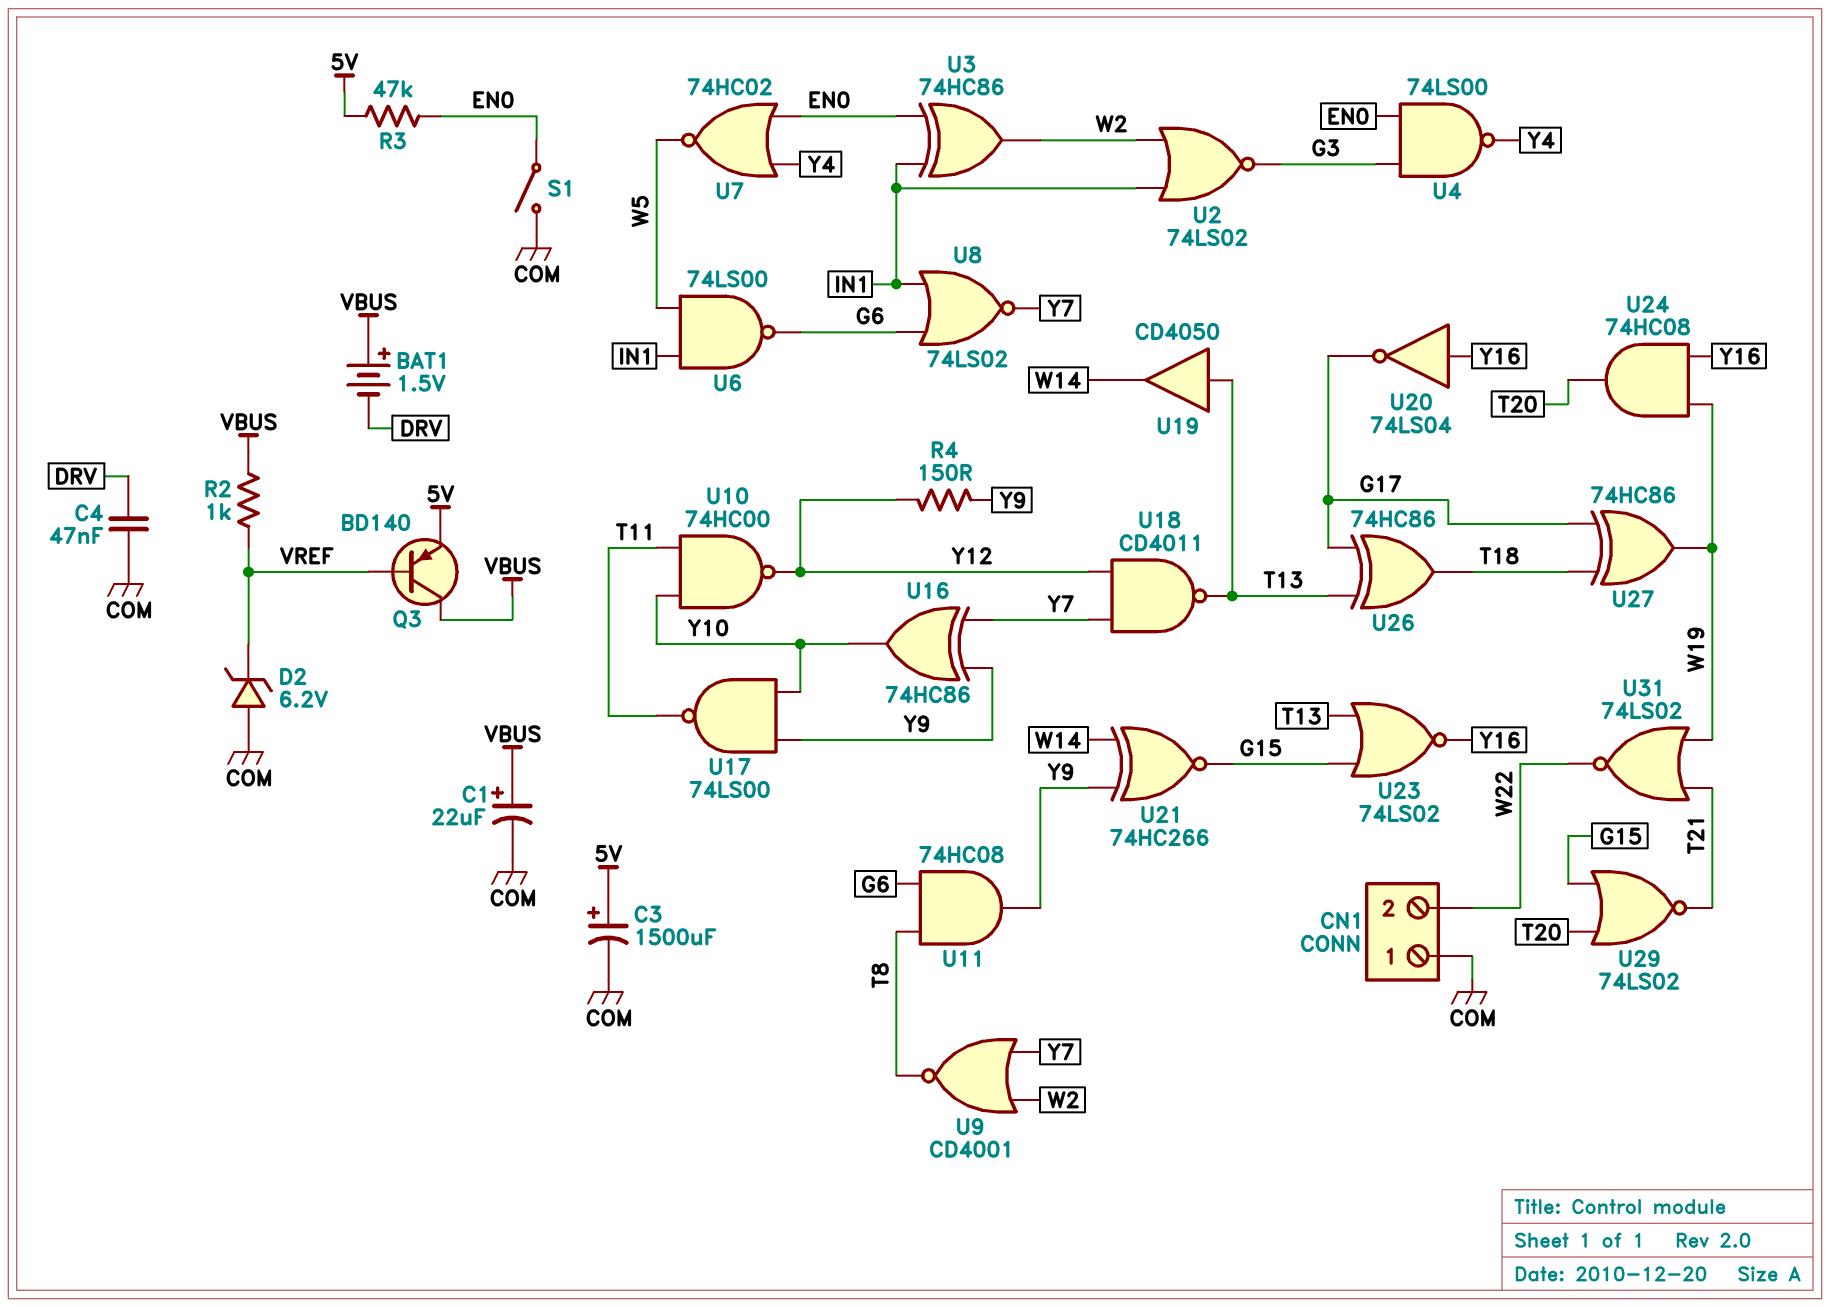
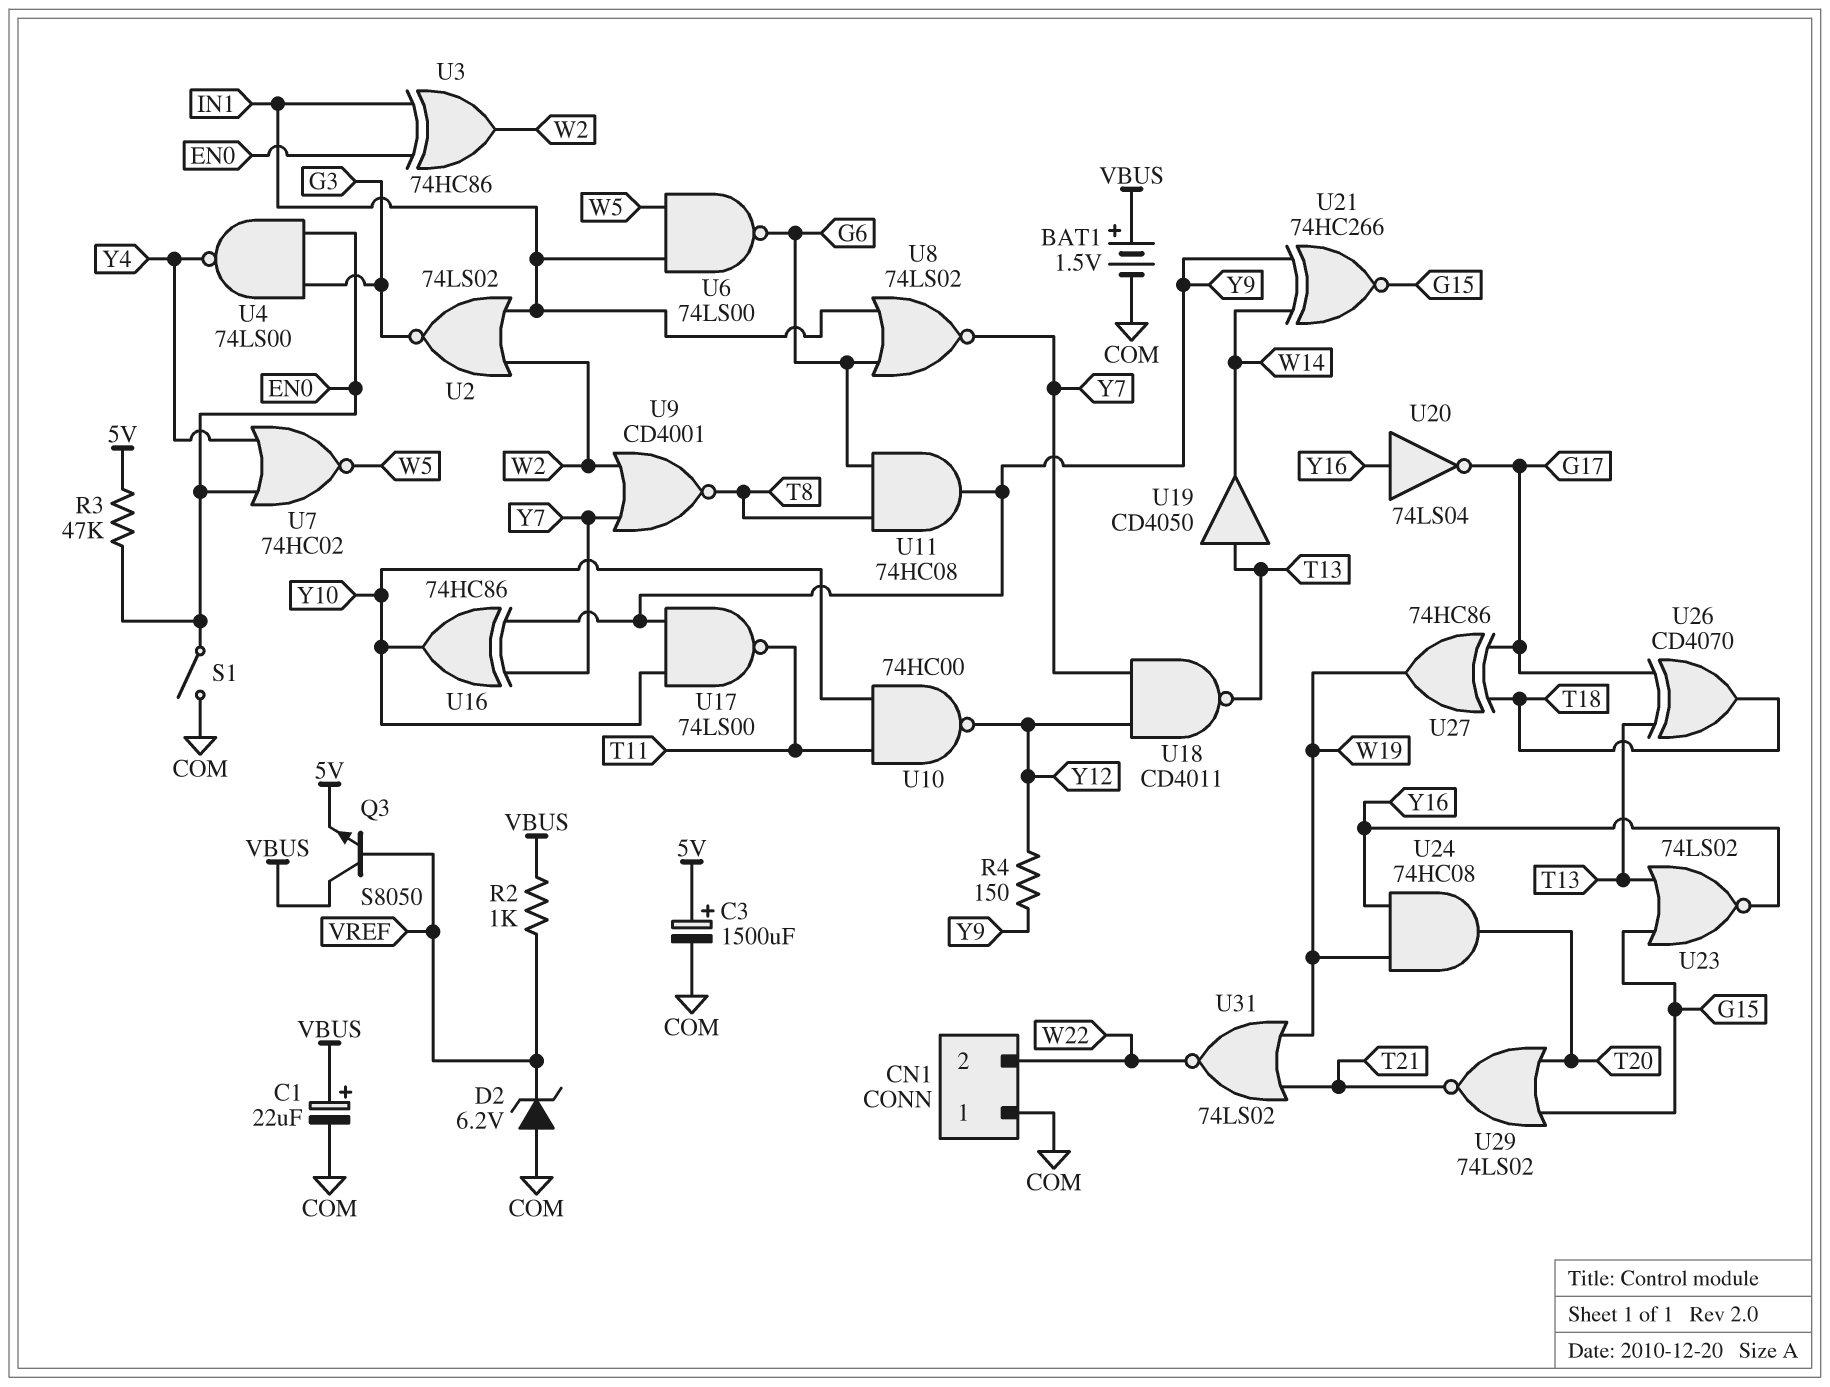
BAT1: 1.5V (plus VBUS, minus DRV) -> 1.5V (plus VBUS, minus COM)
C4: 47nF (COM, DRV) -> none
Q3: PNP BD140 (B VREF, C VBUS, E 5V) -> NPN S8050 (B VREF, C VBUS, E 5V)
U26: XOR 74HC86 (in G17, in T13, out T18) -> XOR CD4070 (in G17, in T13, out T18)

